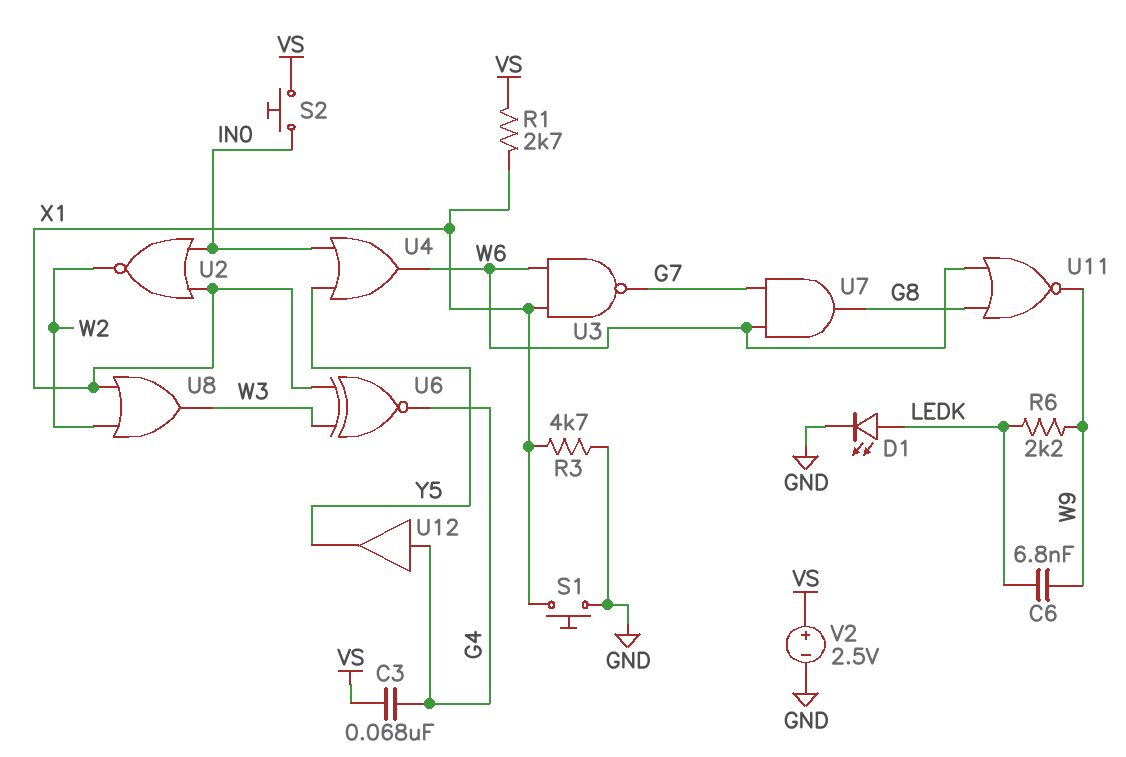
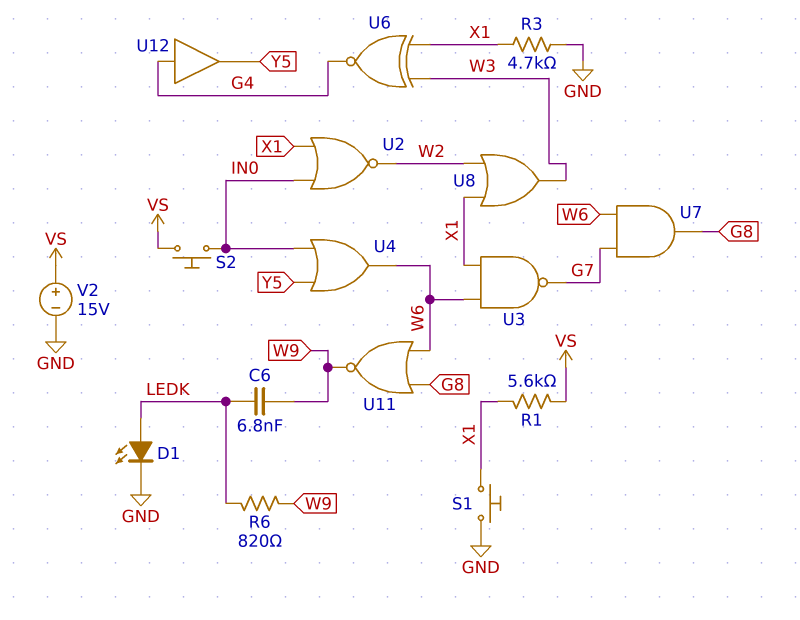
C3: 68nF (G4, VS) -> none
R1: 2.7k (VS, X1) -> 5.6k (VS, X1)
R6: 2.2k (LEDK, W9) -> 820 (LEDK, W9)
V2: 2.5V (plus VS, minus GND) -> 15V (plus VS, minus GND)

